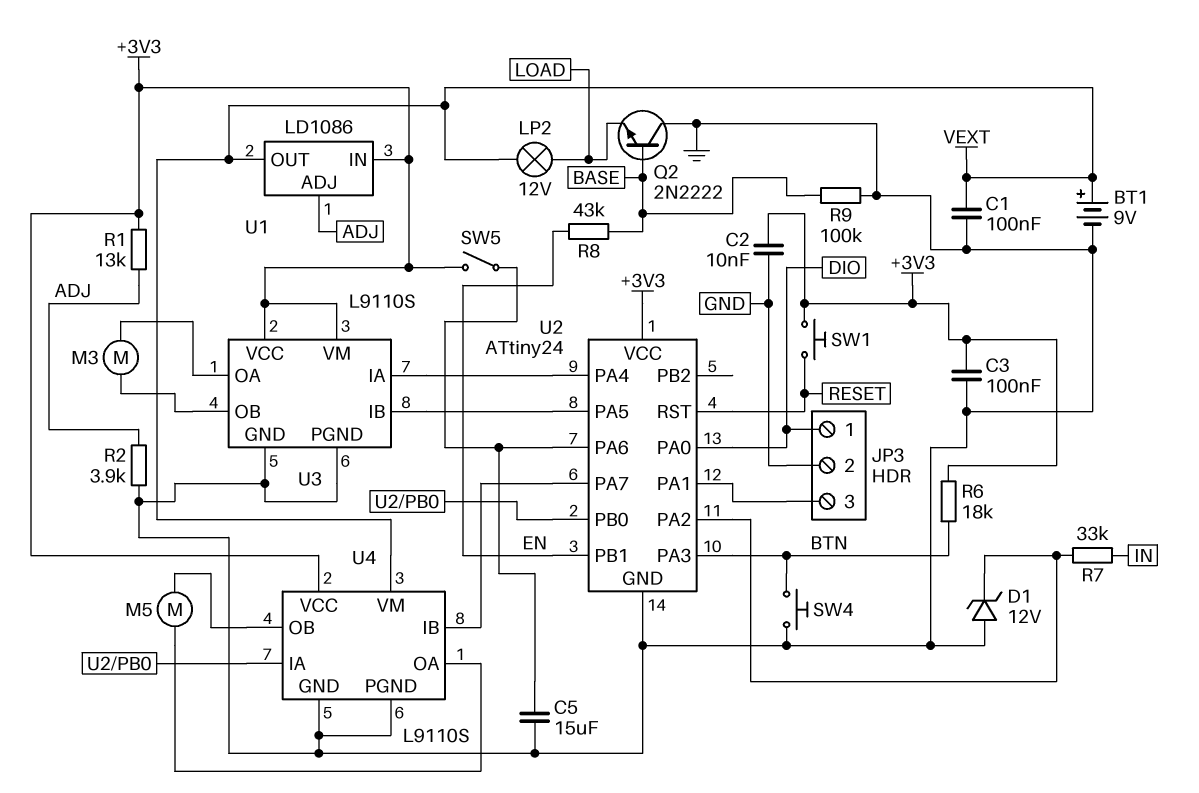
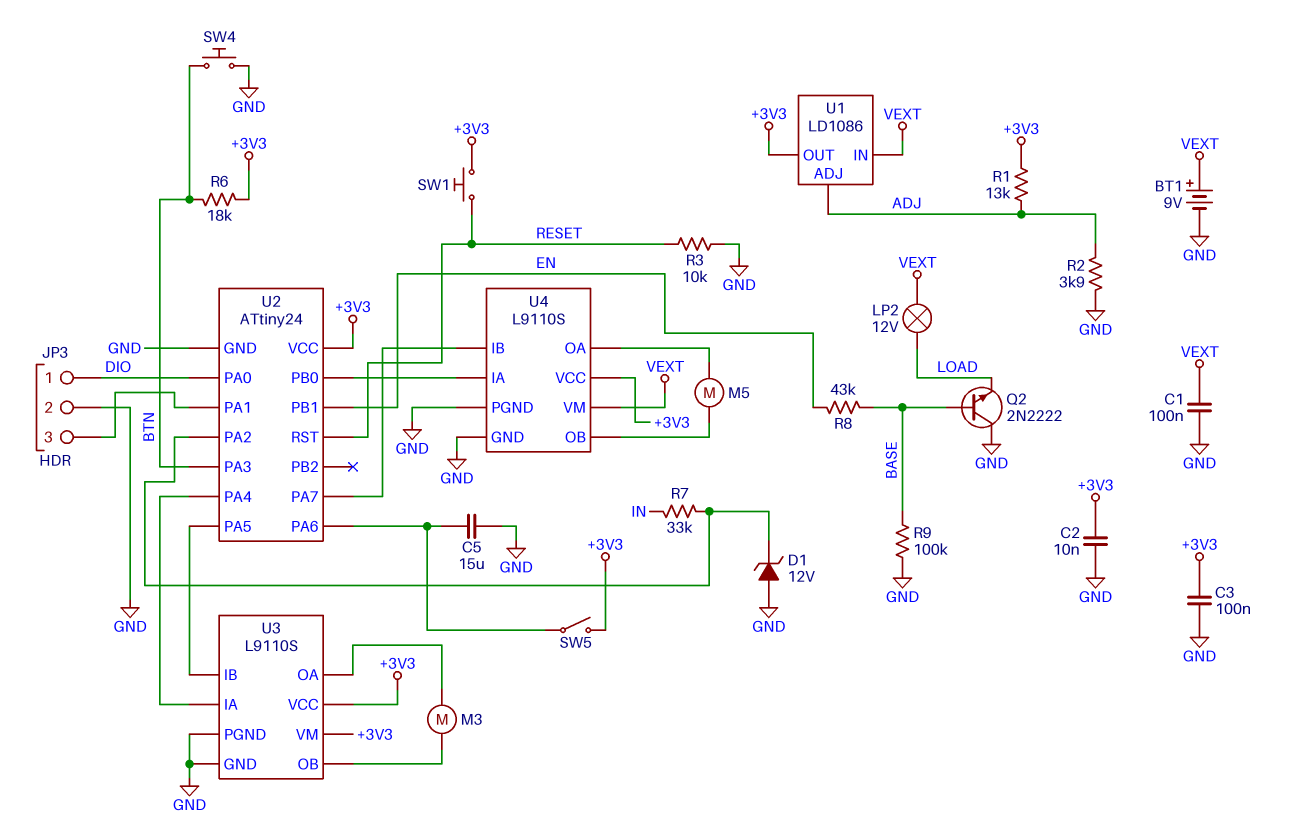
R3: none -> 10k (GND, RESET)
U1 pin IN: +3V3 -> VEXT
U1 pin OUT: VEXT -> +3V3

